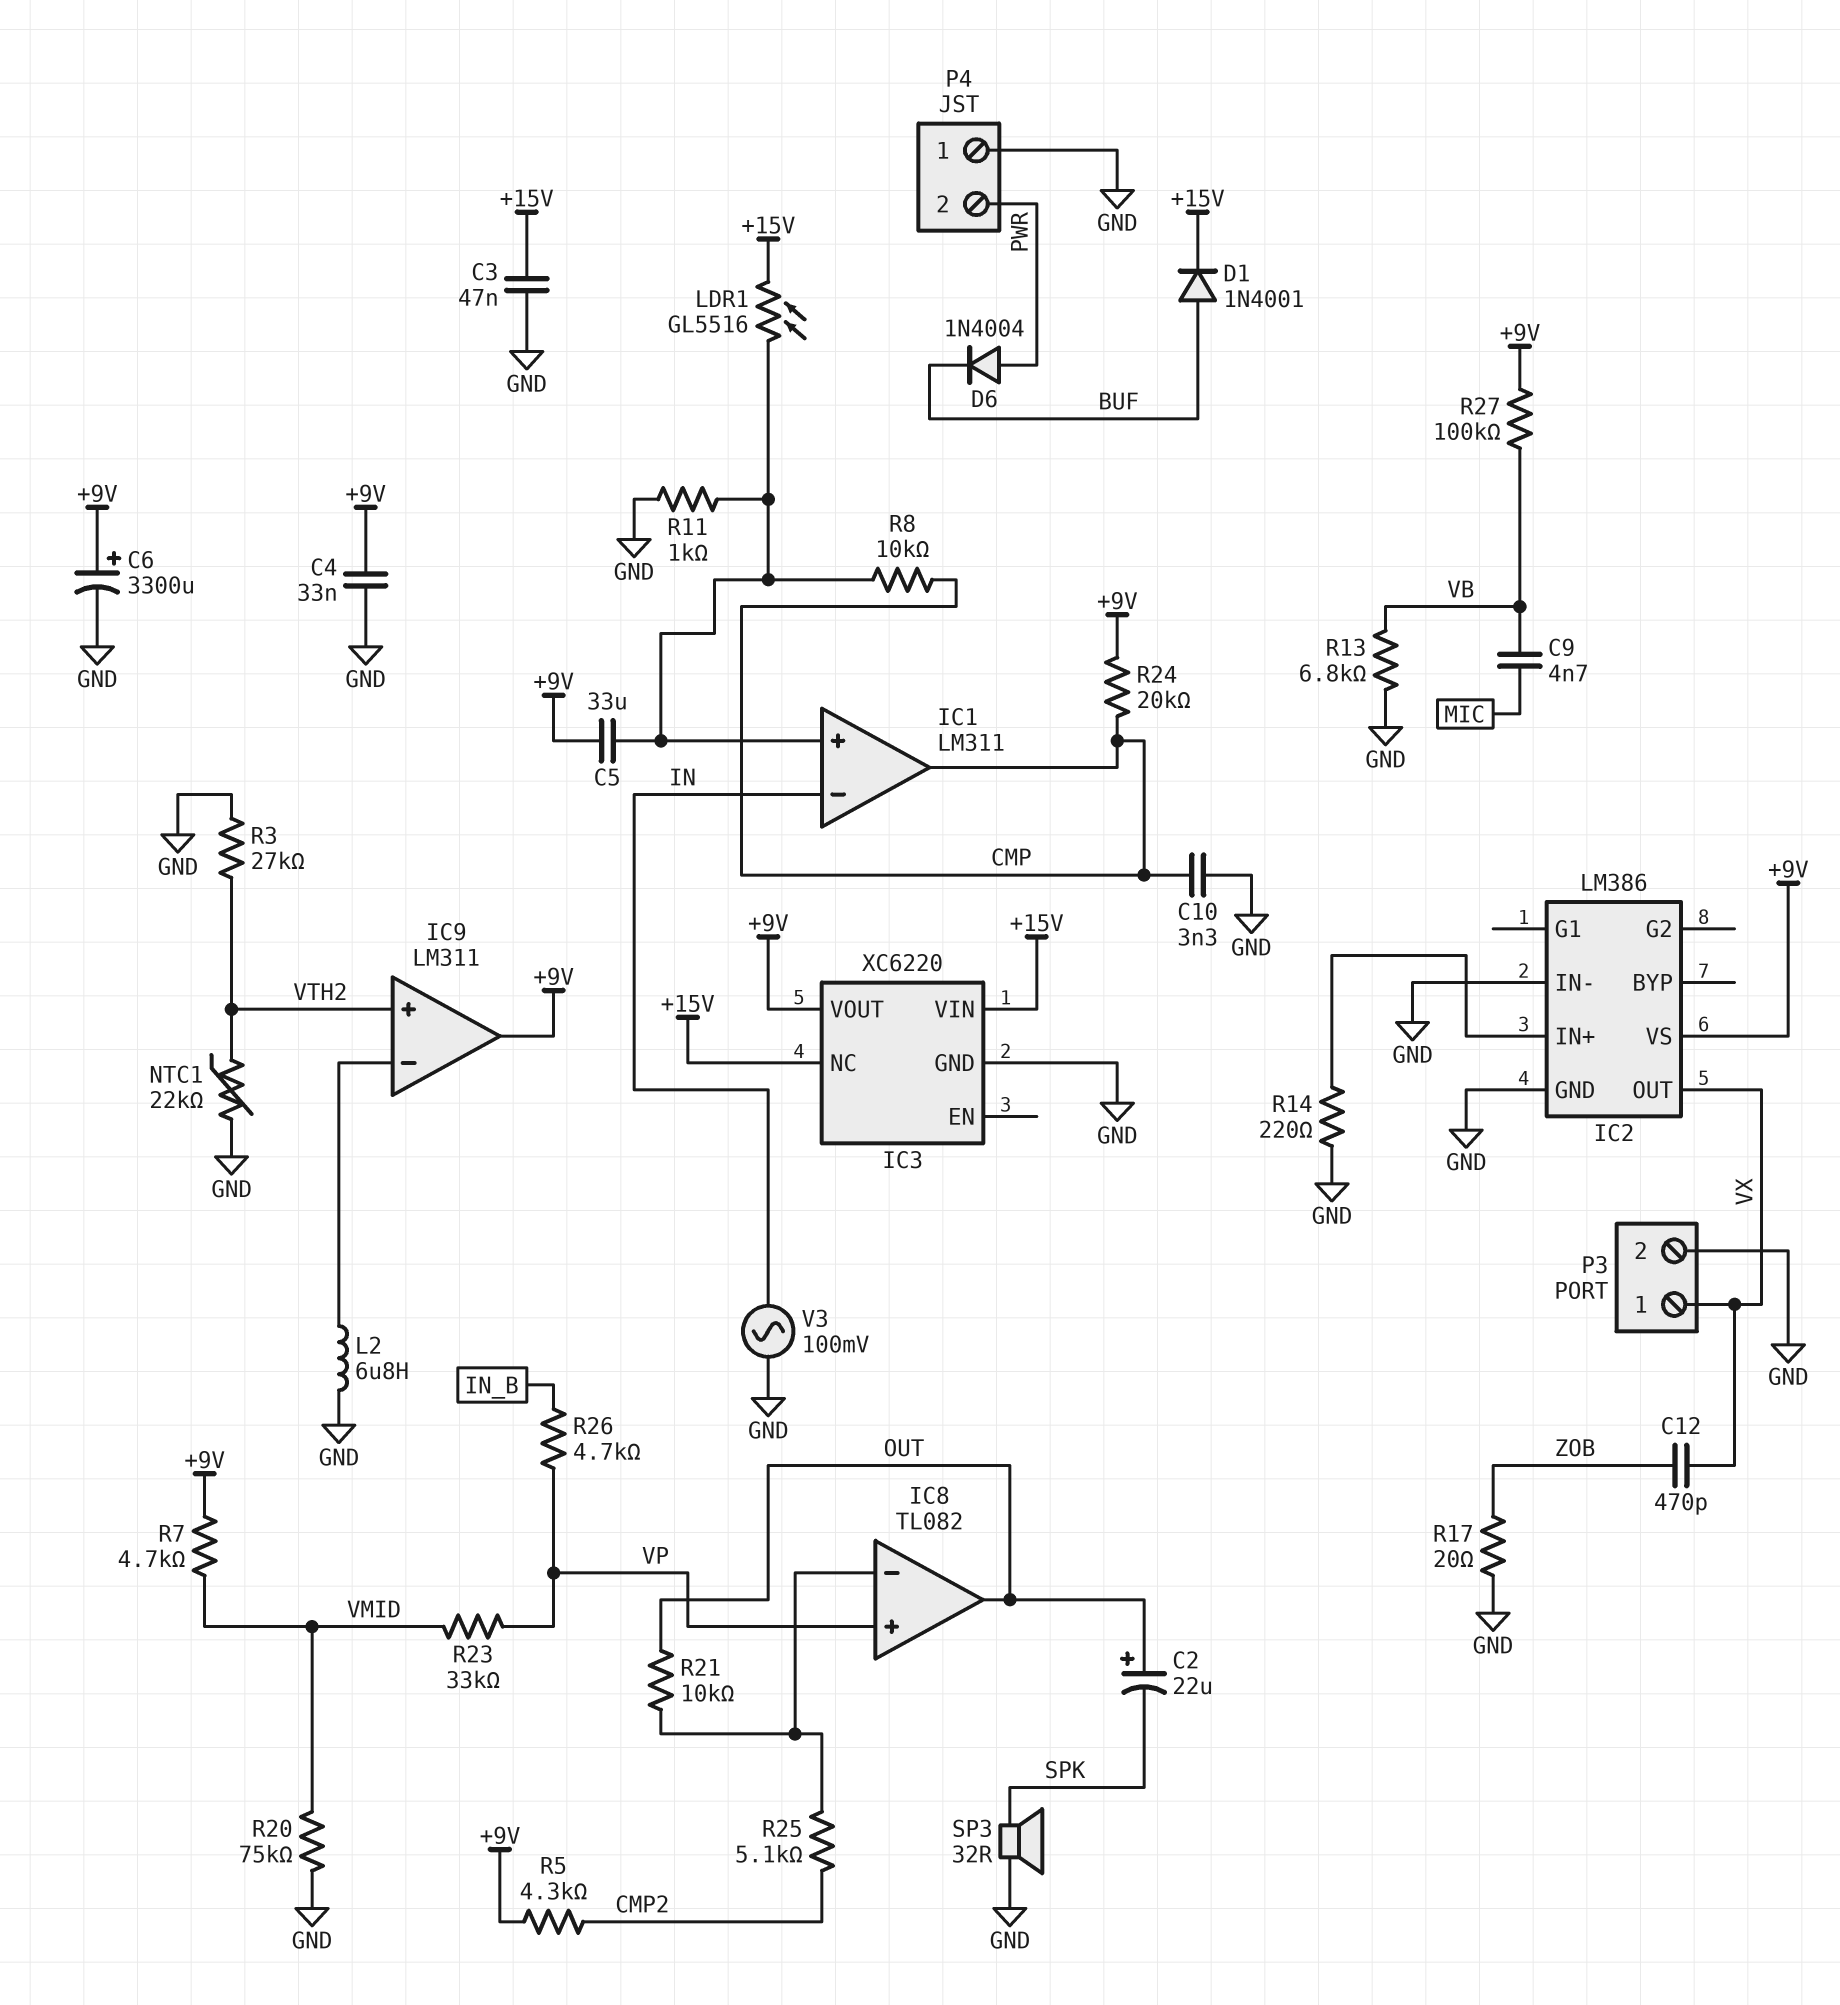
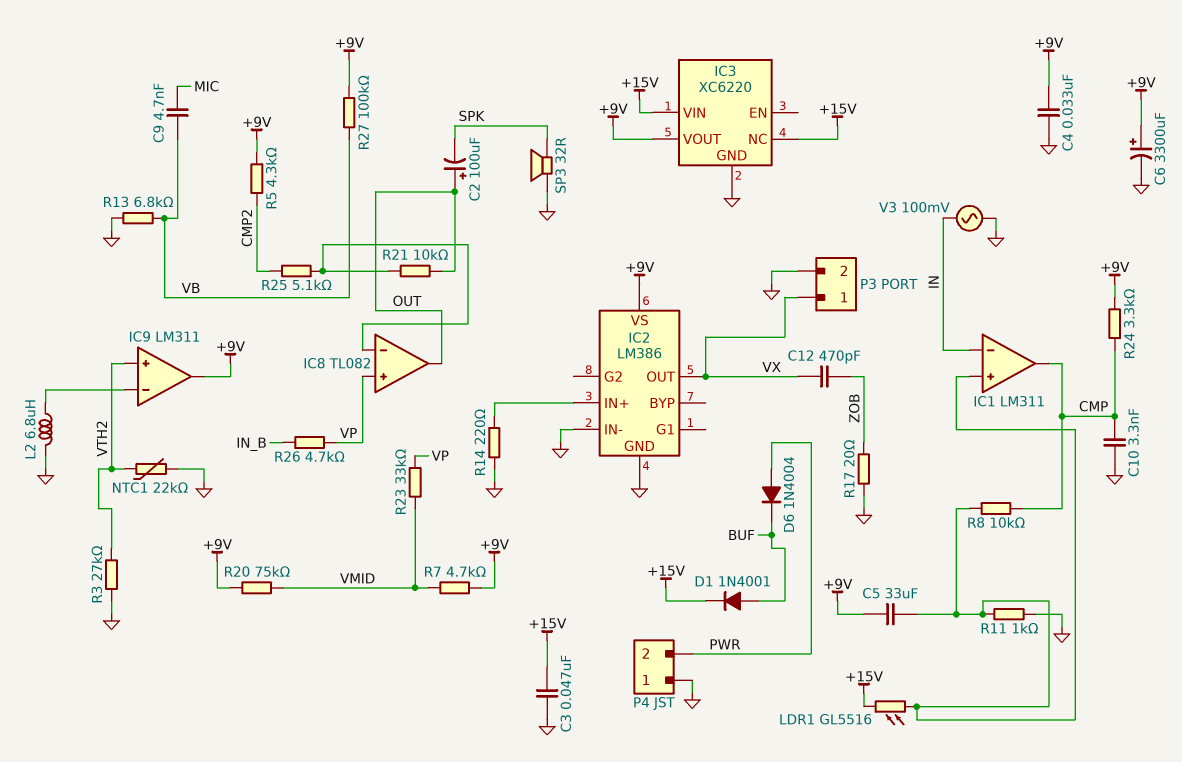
C2: 22uF (plus OUT, minus SPK) -> 100uF (plus OUT, minus SPK)
R20: 75k (GND, VMID) -> 75k (+9V, VMID)
R24: 20k (+9V, CMP) -> 3.3k (+9V, CMP)

